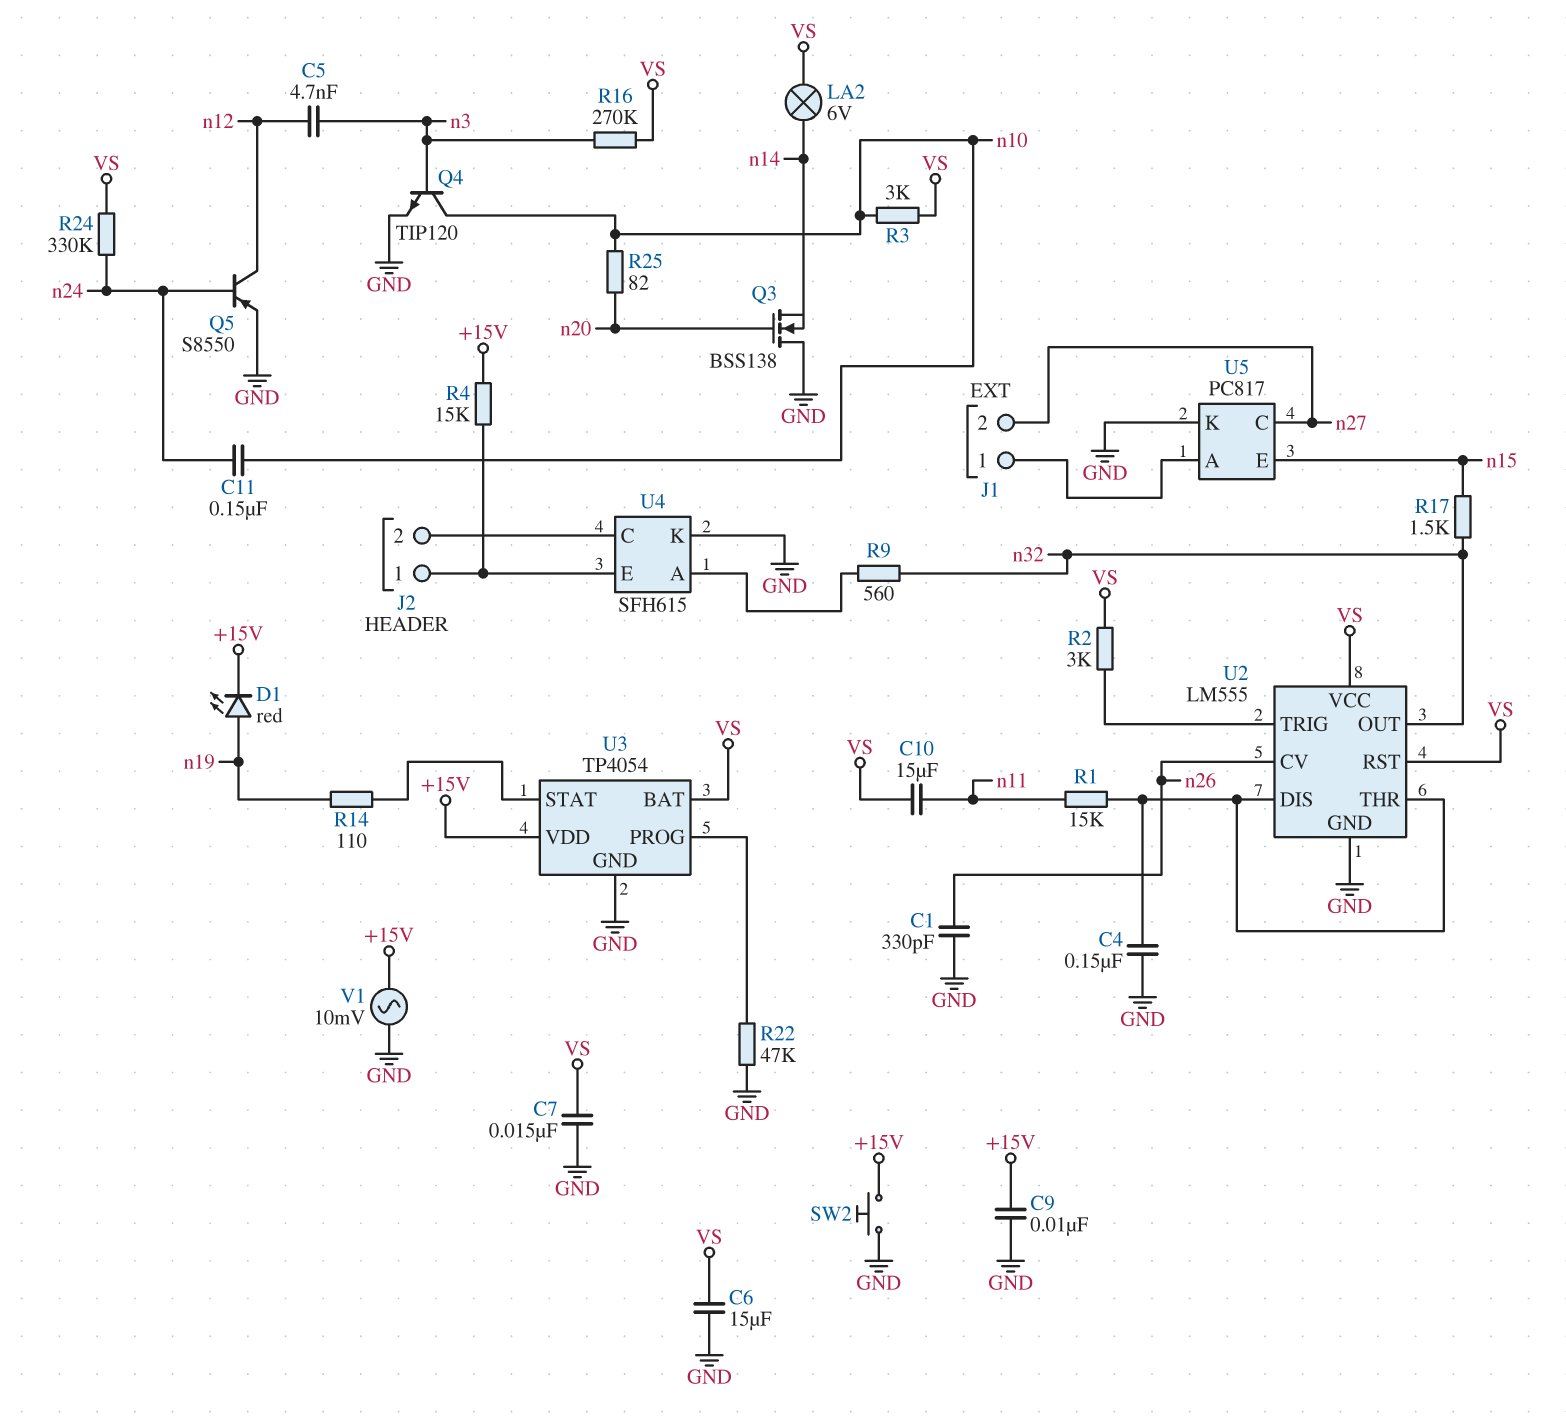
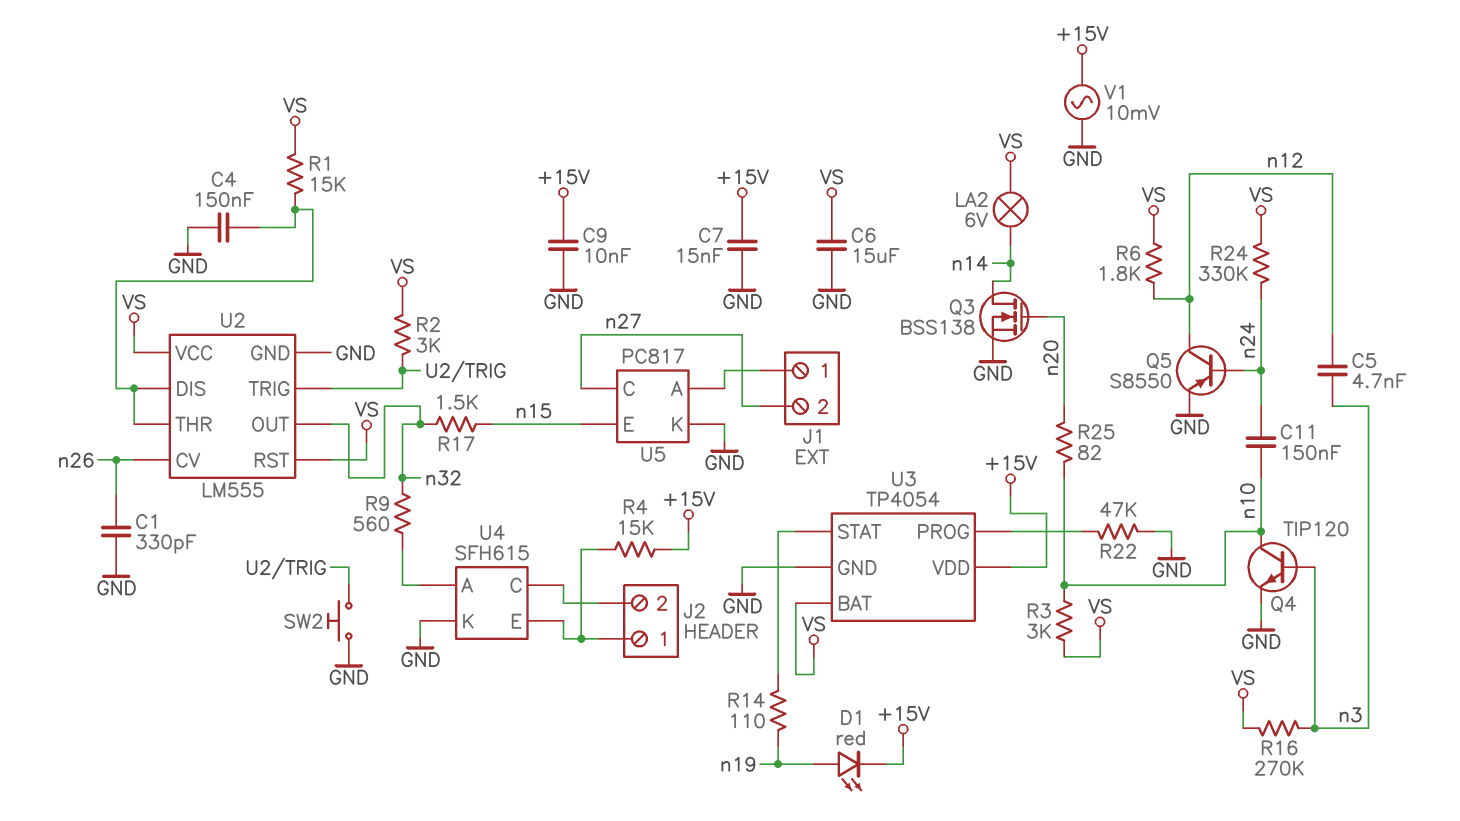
C7: 15nF (GND, VS) -> 15nF (+15V, GND)
C10: 15uF (VS, n11) -> none
Q3: NMOS BSS138 (G n20, D GND, S n14) -> NMOS BSS138 (G n20, D n14, S GND)
R1: 15k (U2/DIS, n11) -> 15k (U2/DIS, VS)
R6: none -> 1.8k (VS, n12)
SW2: button (+15V, GND) -> button (GND, U2/TRIG)

